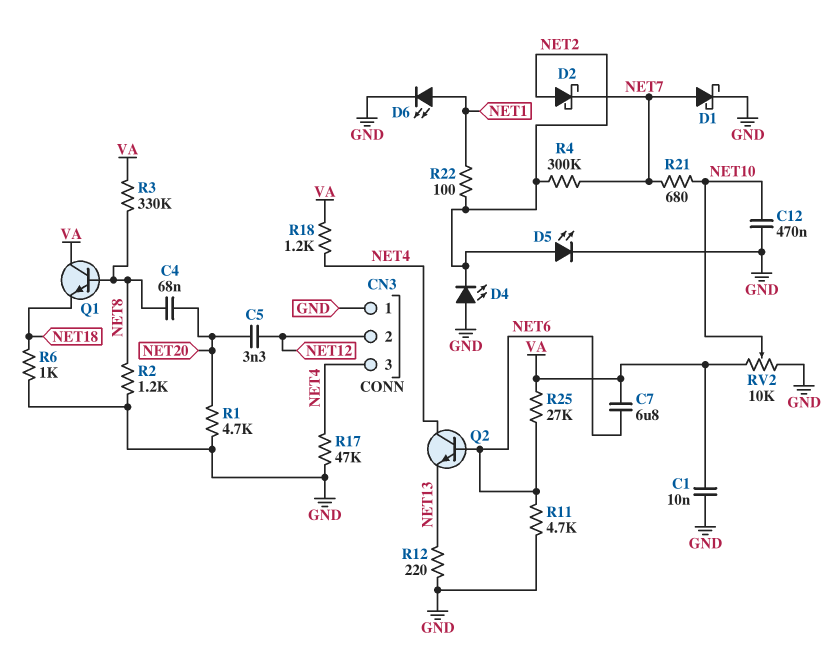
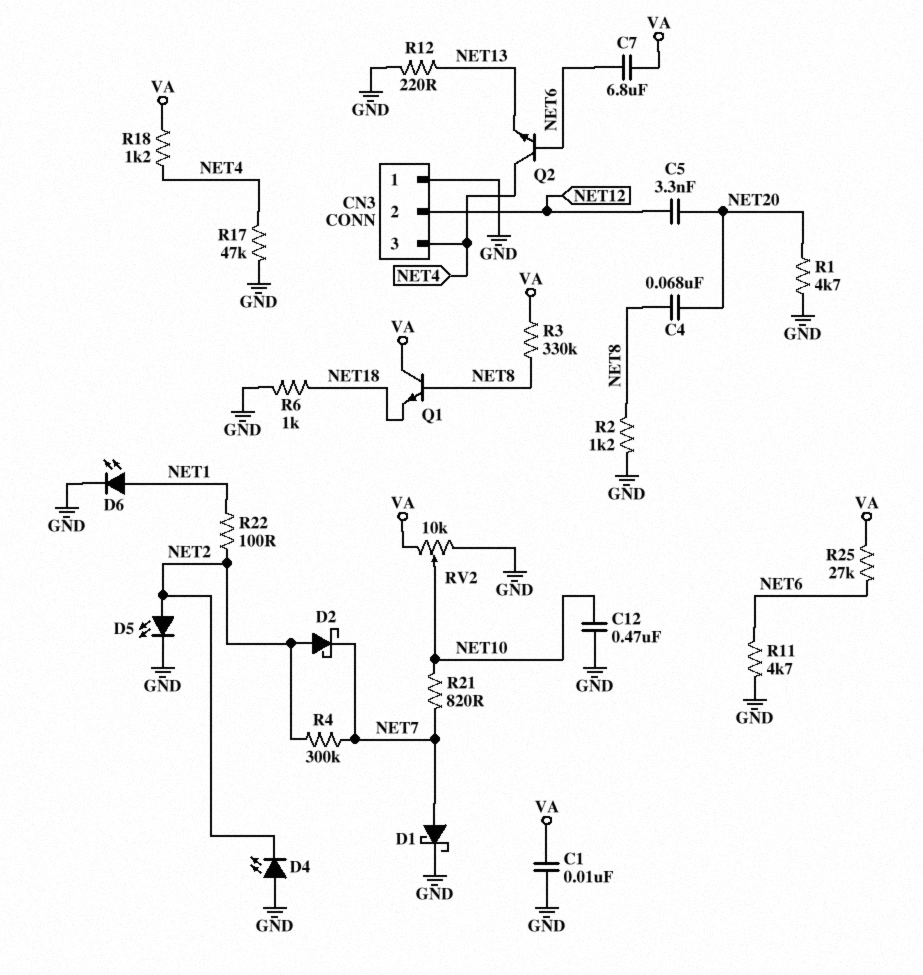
R21: 680 (NET7, NET10) -> 820 (NET7, NET10)

